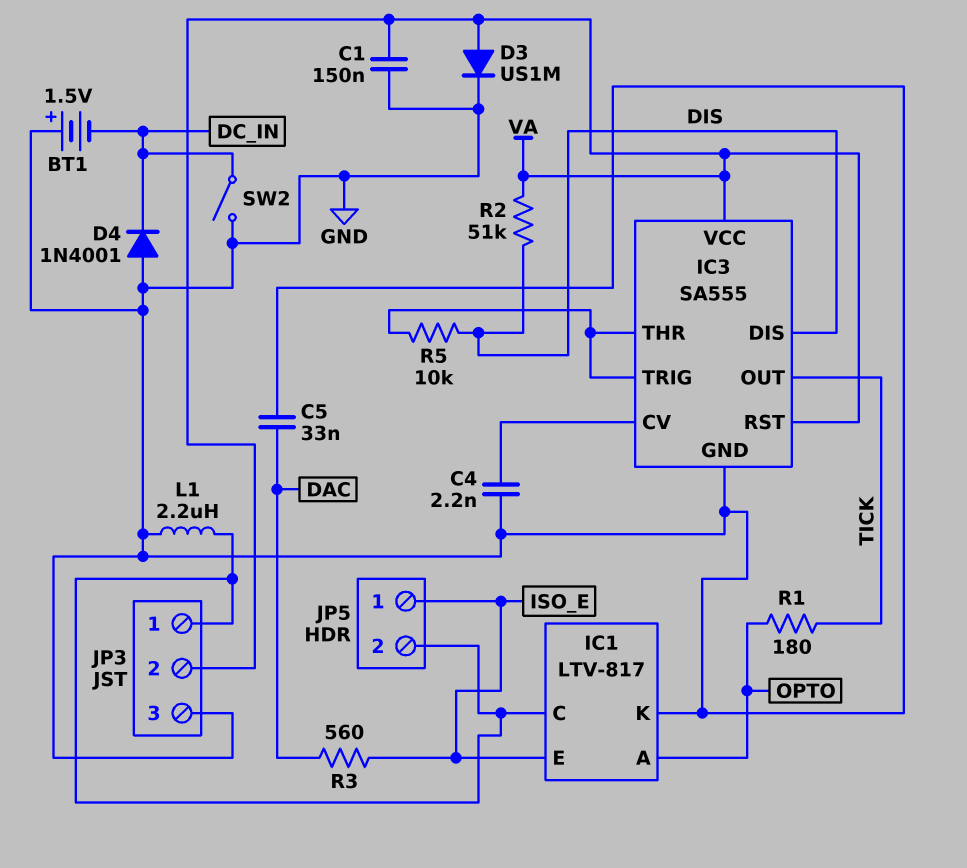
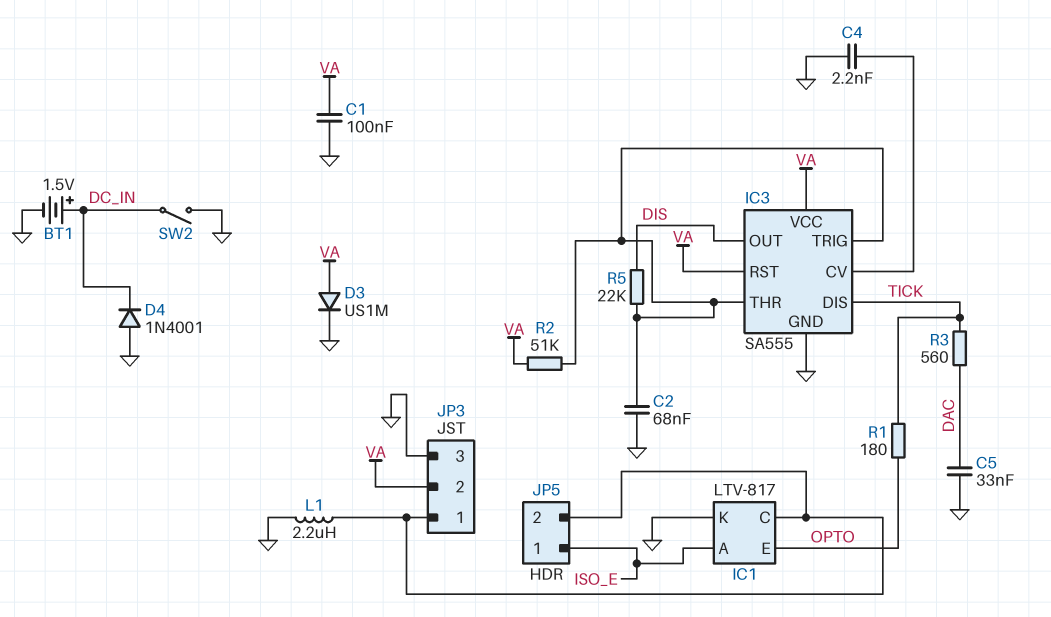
BT1: 1.5V (plus GND, minus DC_IN) -> 1.5V (plus DC_IN, minus GND)
C1: 150nF (GND, VA) -> 100nF (GND, VA)
C2: none -> 68nF (GND, IC3/THR)
IC1 pin A: OPTO -> ISO_E
IC1 pin E: ISO_E -> OPTO
IC3 pin DIS: DIS -> TICK
IC3 pin OUT: TICK -> DIS
R2: 51k (DIS, VA) -> 51k (IC3/THR, VA)
R3: 560 (DAC, ISO_E) -> 560 (DAC, TICK)
R5: 10k (DIS, IC3/THR) -> 22k (DIS, IC3/THR)

